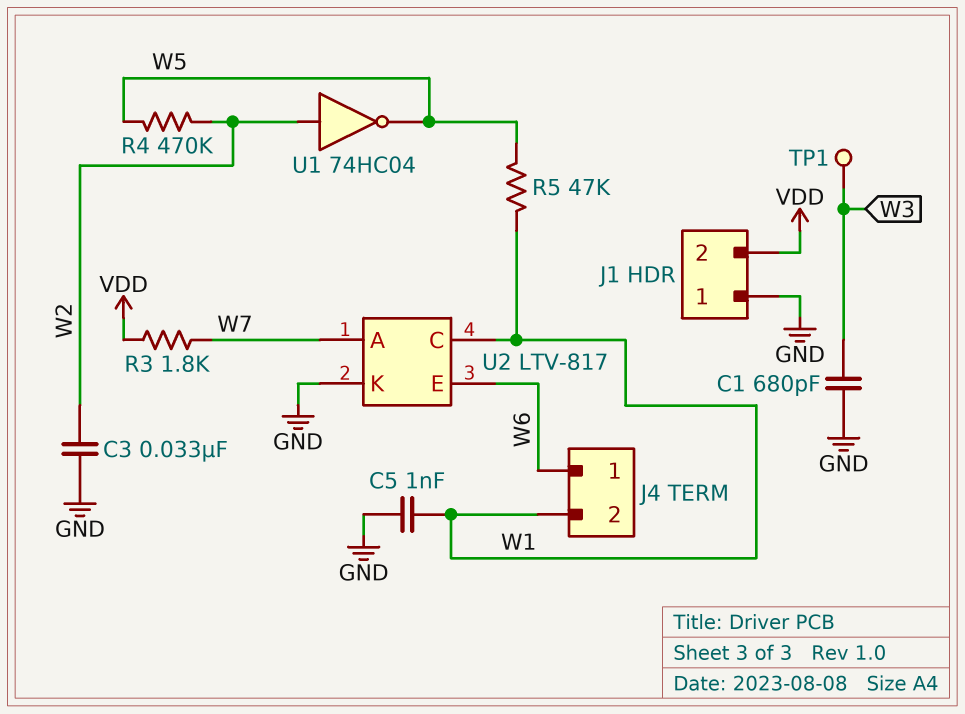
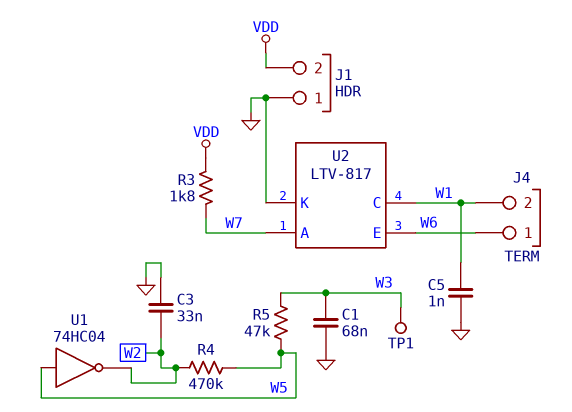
C1: 680pF (GND, W3) -> 68nF (GND, W3)
R5: 47k (W1, W5) -> 47k (W3, W5)
U1: NOT 74HC04 (in W2, out W5) -> NOT 74HC04 (in W5, out W2)

